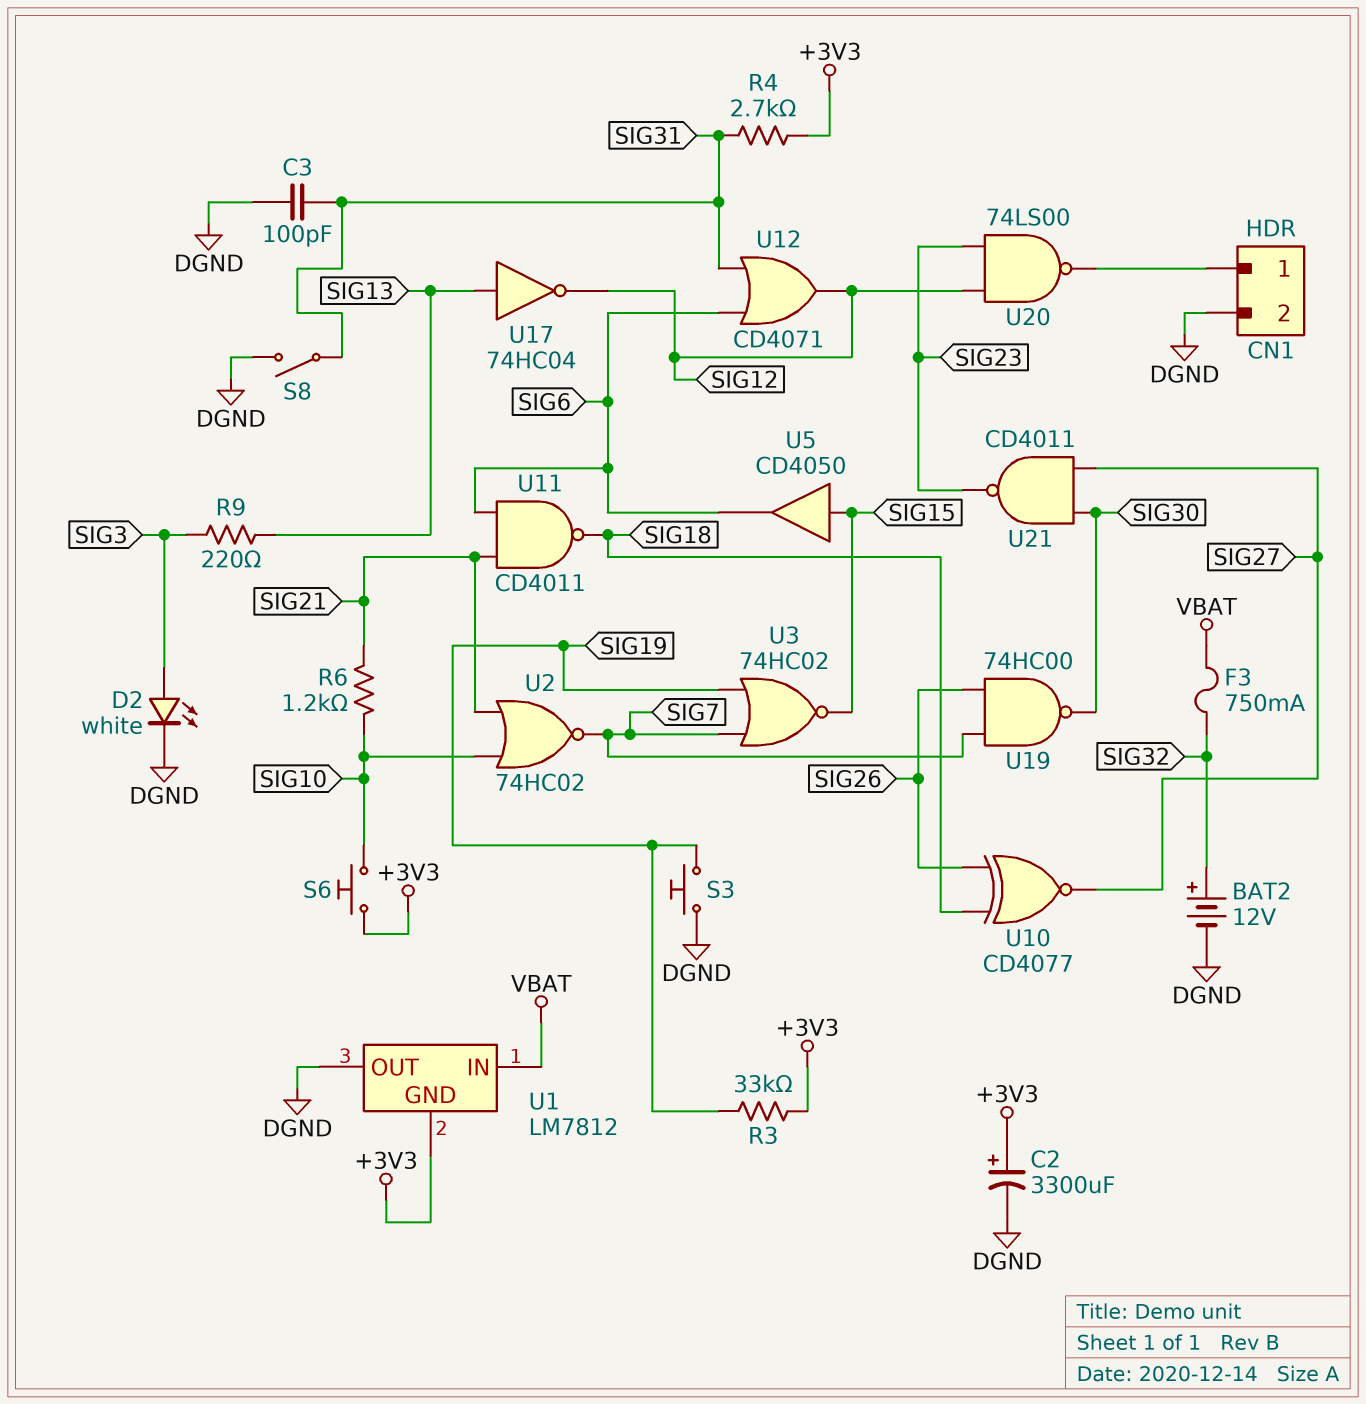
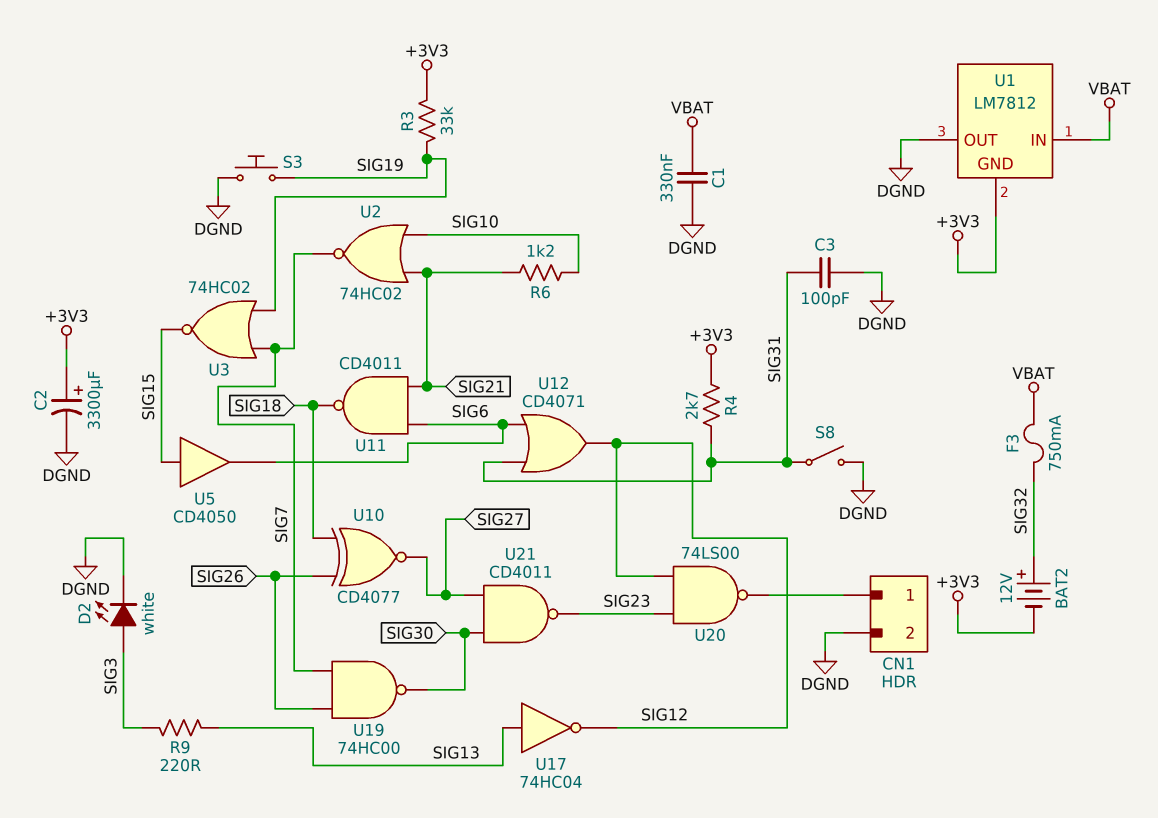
BAT2: 12V (plus SIG32, minus DGND) -> 12V (plus SIG32, minus +3V3)
C1: none -> 330nF (DGND, VBAT)
S6: button (+3V3, SIG10) -> none

